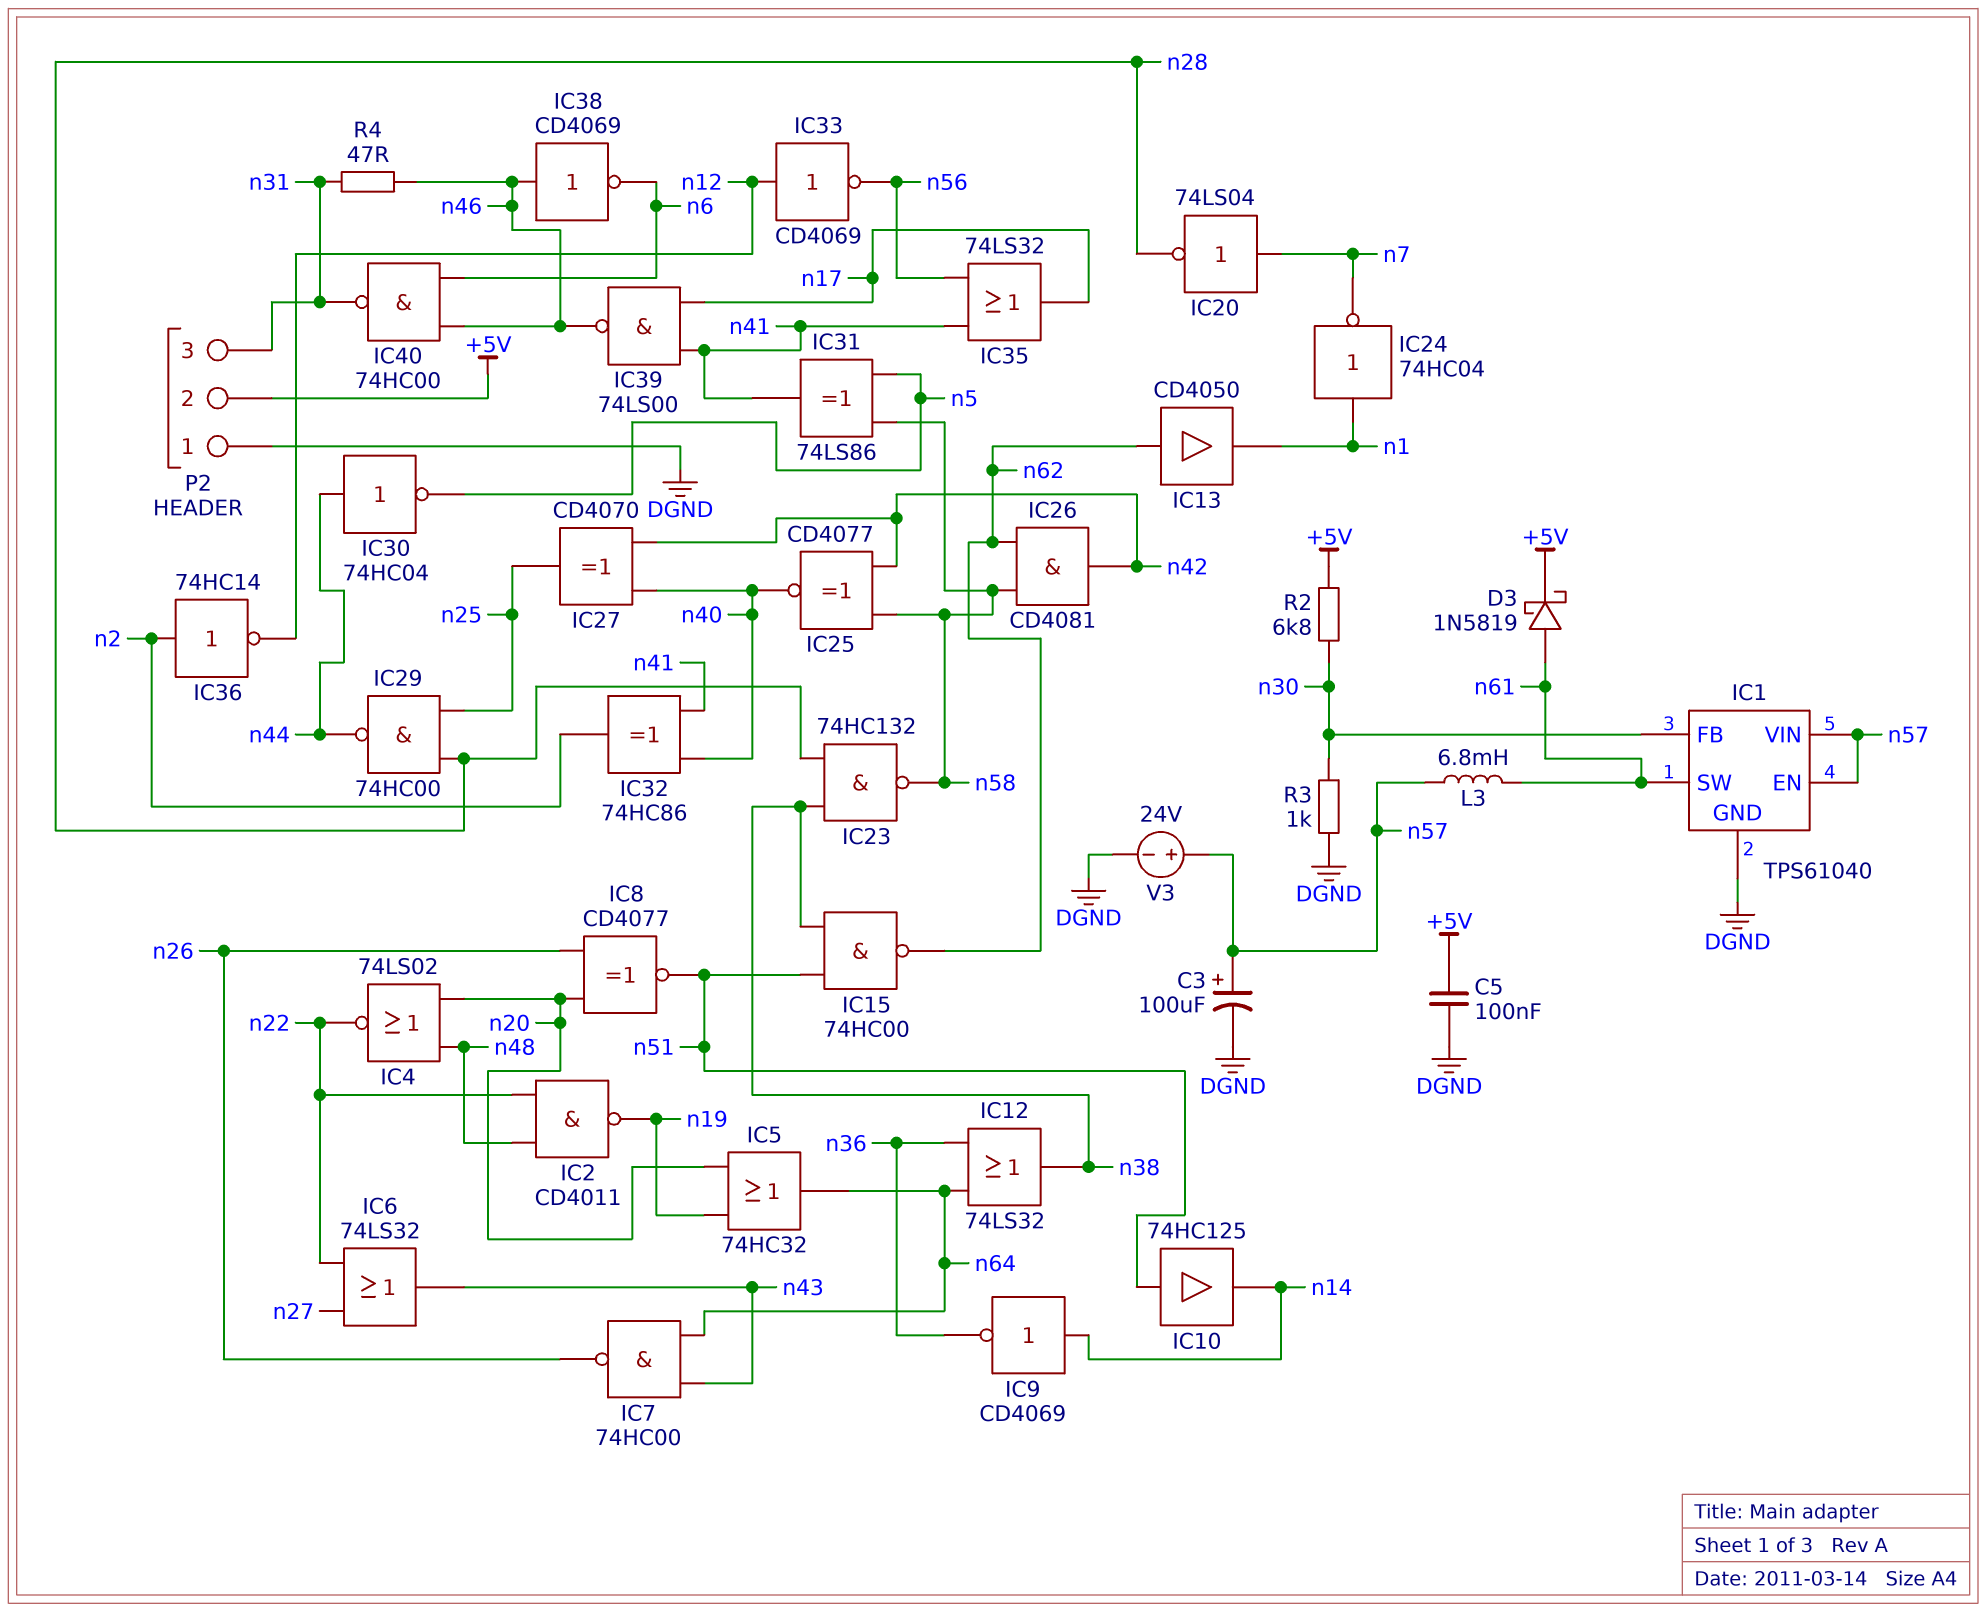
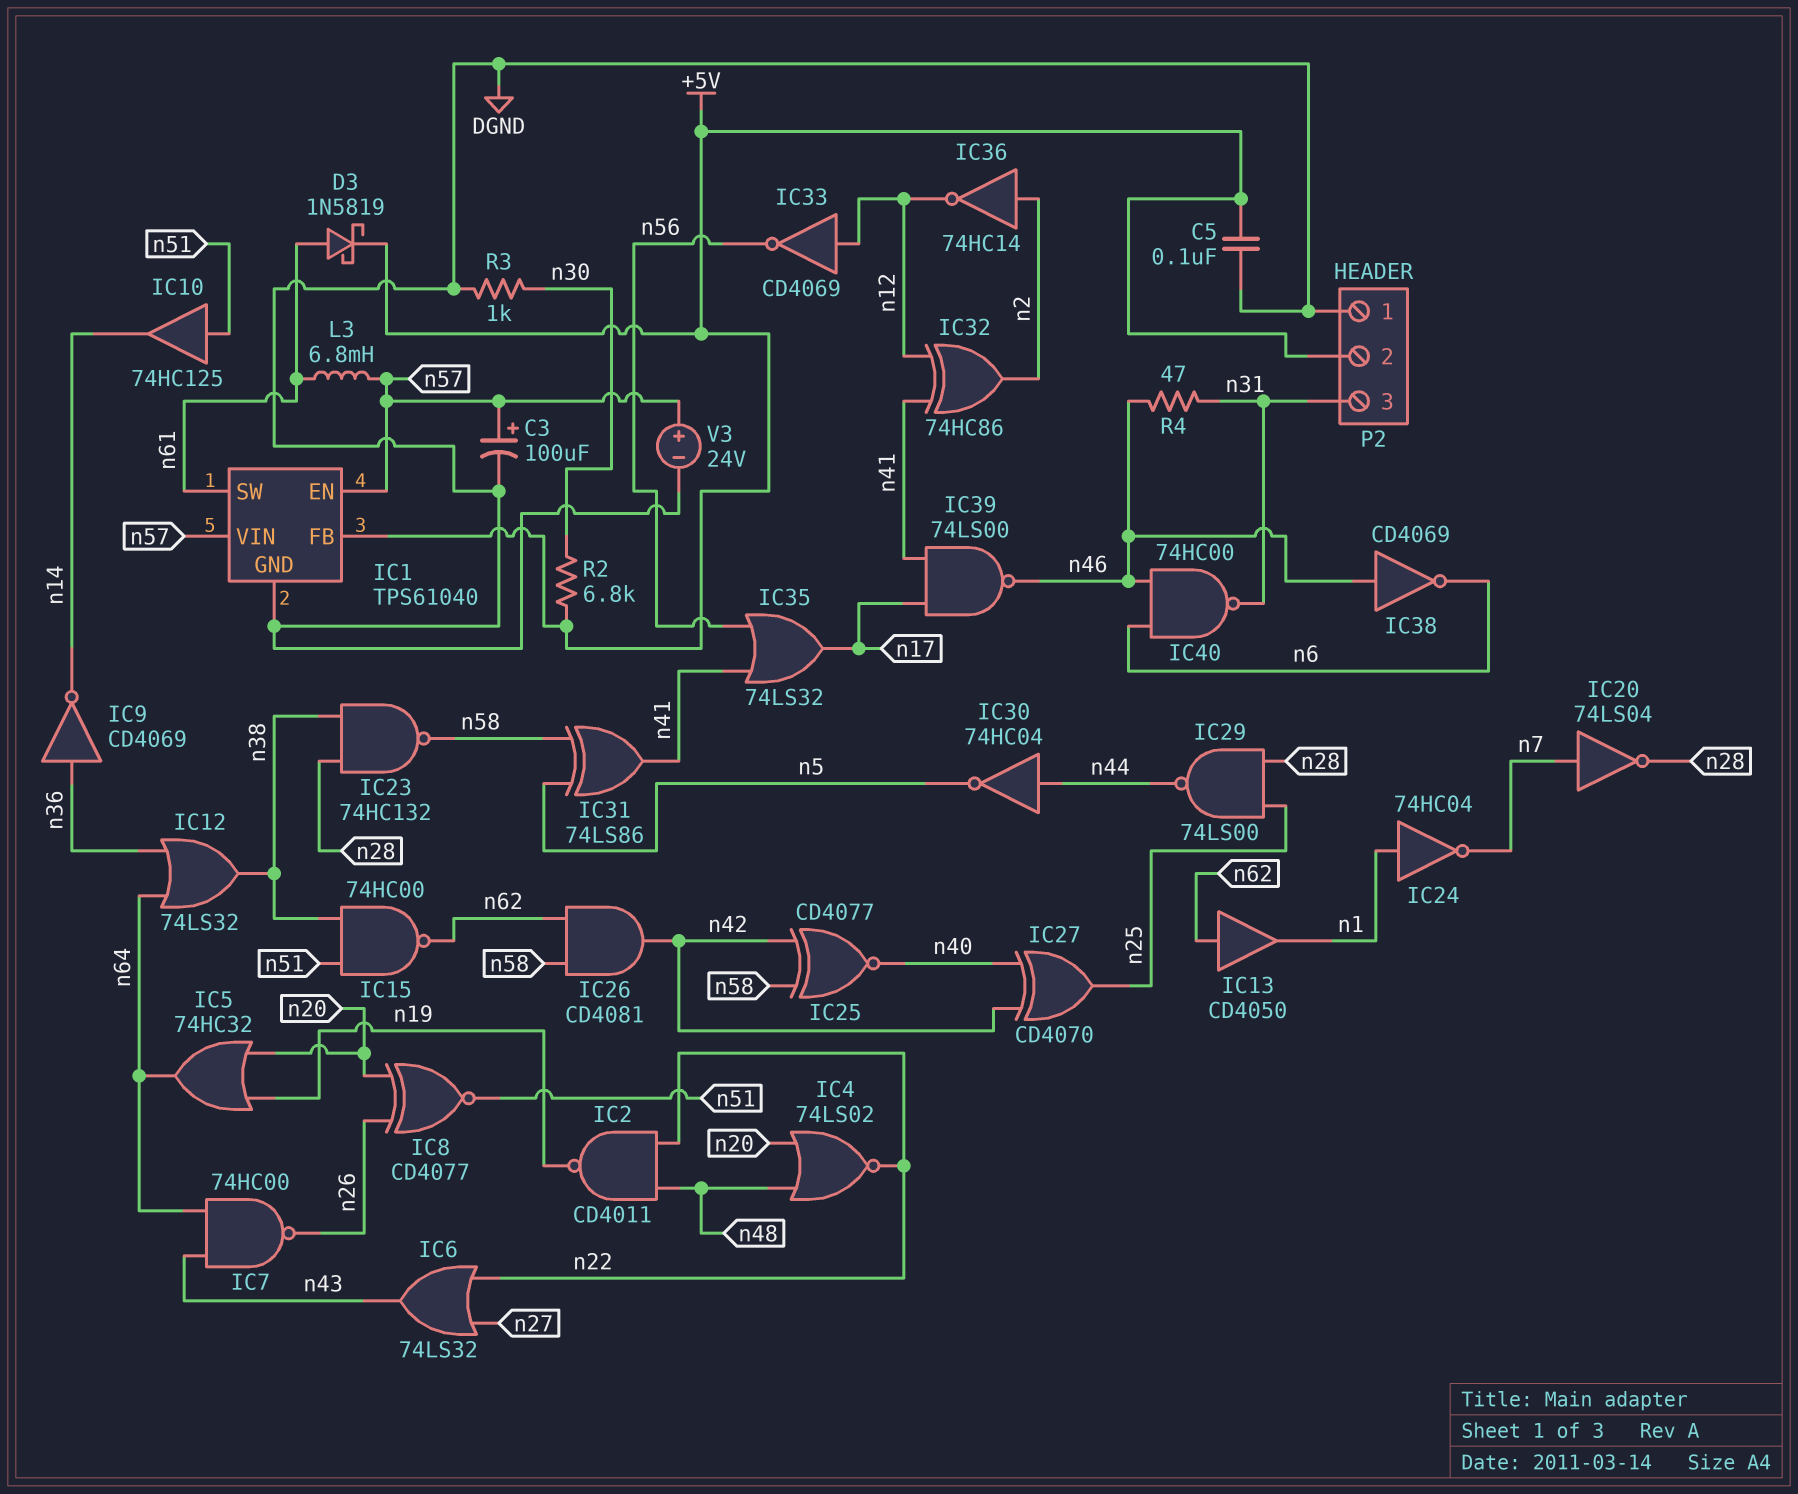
IC1 pin FB: n30 -> +5V
IC9: NOT CD4069 (in n14, out n36) -> NOT CD4069 (in n36, out n14)
IC29: NAND 74HC00 (in n25, in n28, out n44) -> NAND 74LS00 (in n25, in n28, out n44)
IC32: XOR 74HC86 (in n40, in n41, out n2) -> XOR 74HC86 (in n12, in n41, out n2)

